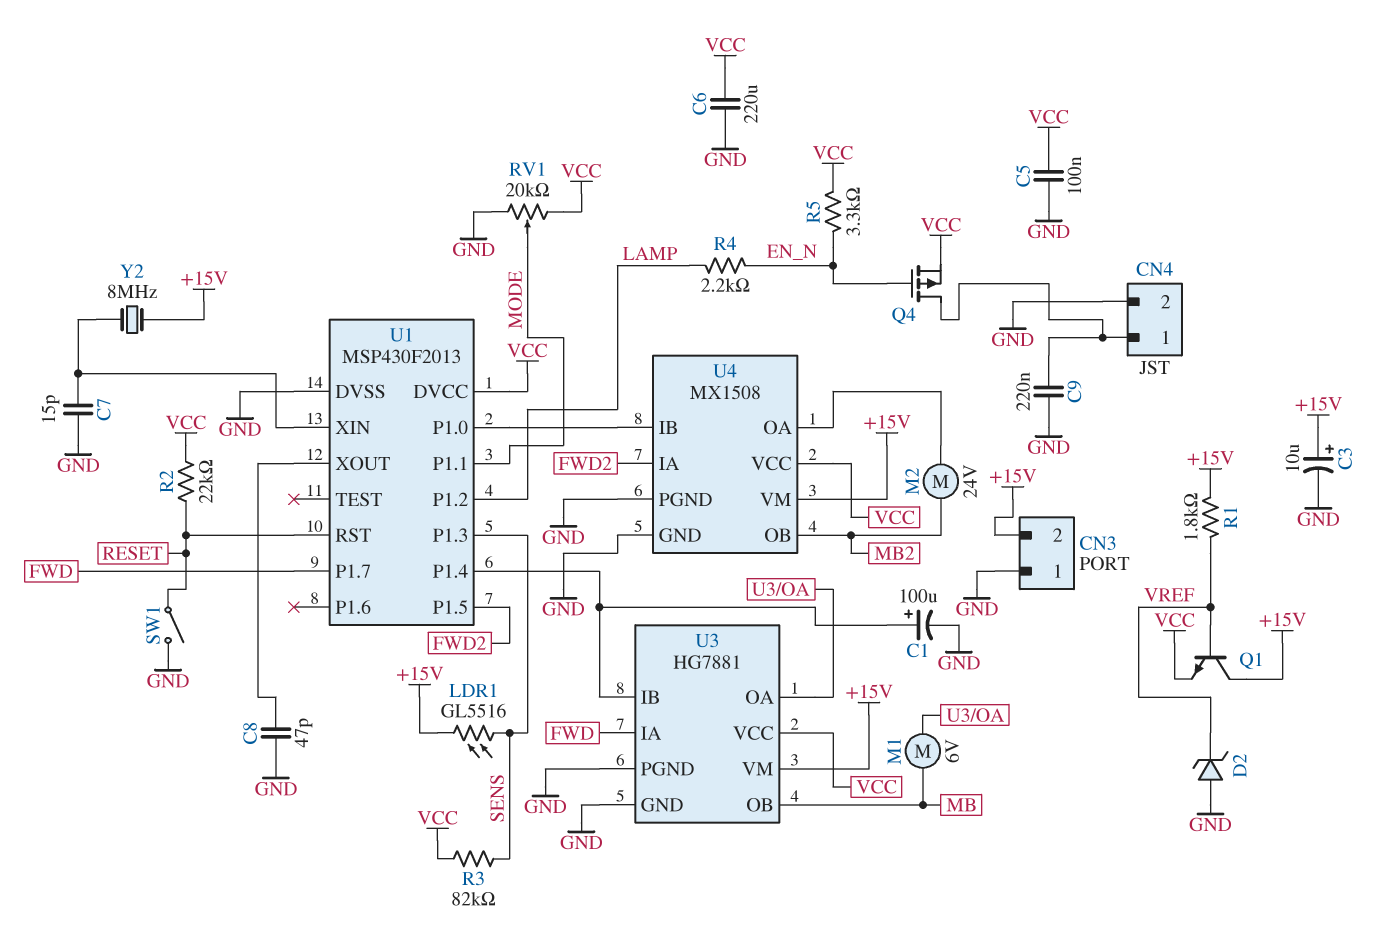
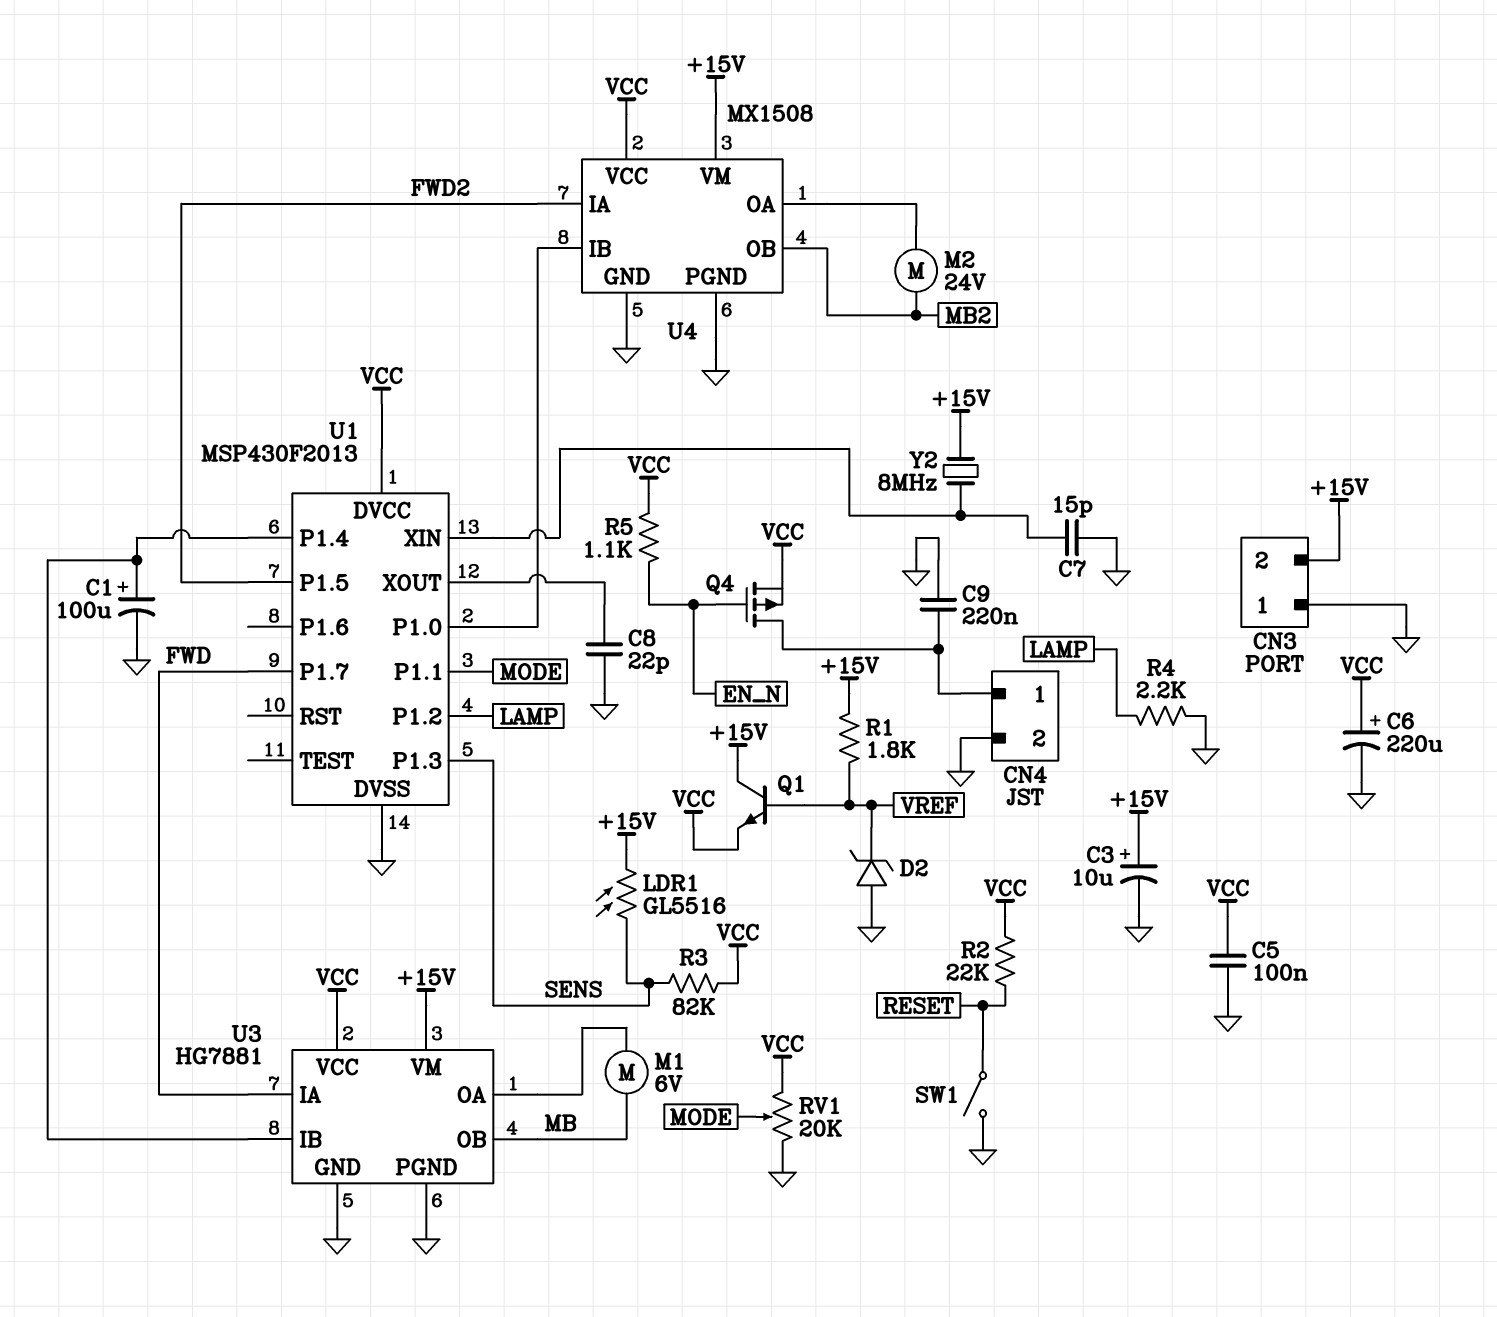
C6: 220uF (GND, VCC) -> 220uF (plus VCC, minus GND)
C8: 47pF (GND, U1/XOUT) -> 22pF (GND, U1/XOUT)
R4: 2.2k (EN_N, LAMP) -> 2.2k (GND, LAMP)
R5: 3.3k (EN_N, VCC) -> 1.1k (EN_N, VCC)
U1 pin RST: RESET -> none

